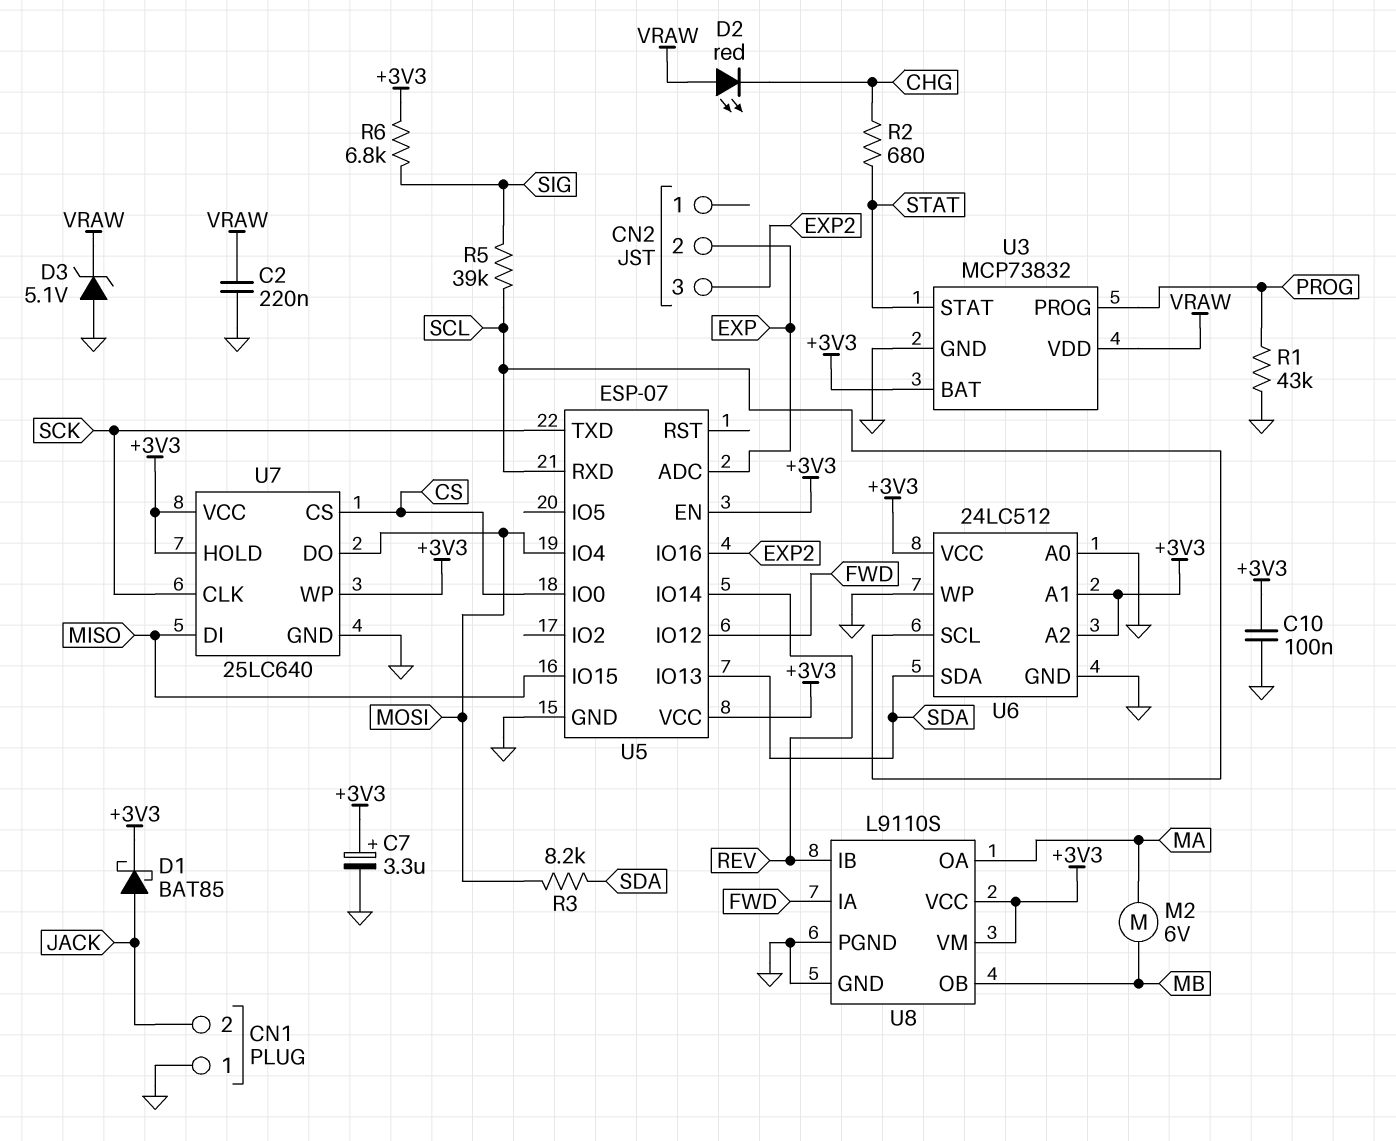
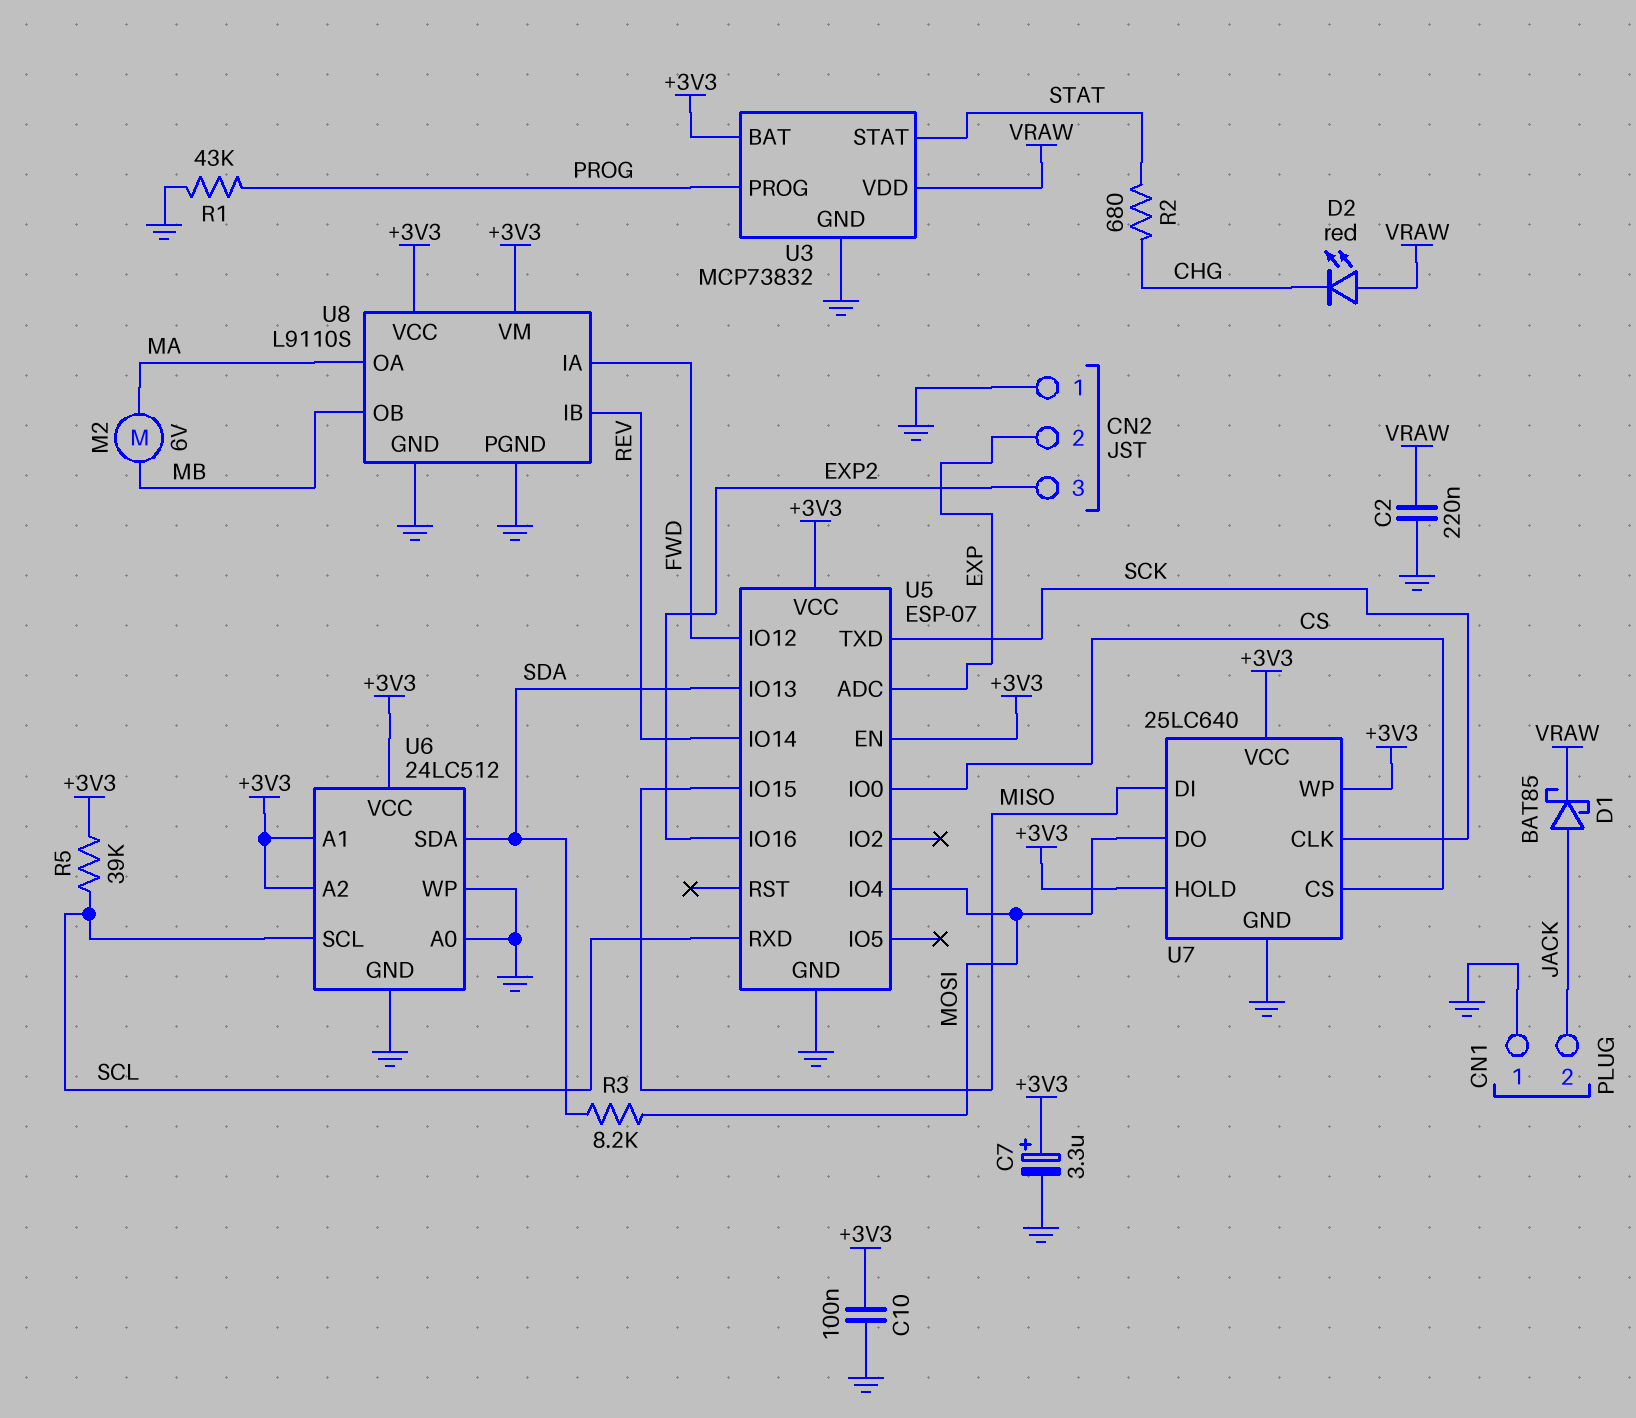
CN2 pin 1: none -> GND
D1: schottky BAT85 (A JACK, K +3V3) -> schottky BAT85 (A JACK, K VRAW)
D3: zener 5.1V (A GND, K VRAW) -> none
R5: 39k (SCL, SIG) -> 39k (+3V3, SCL)
R6: 6.8k (+3V3, SIG) -> none

